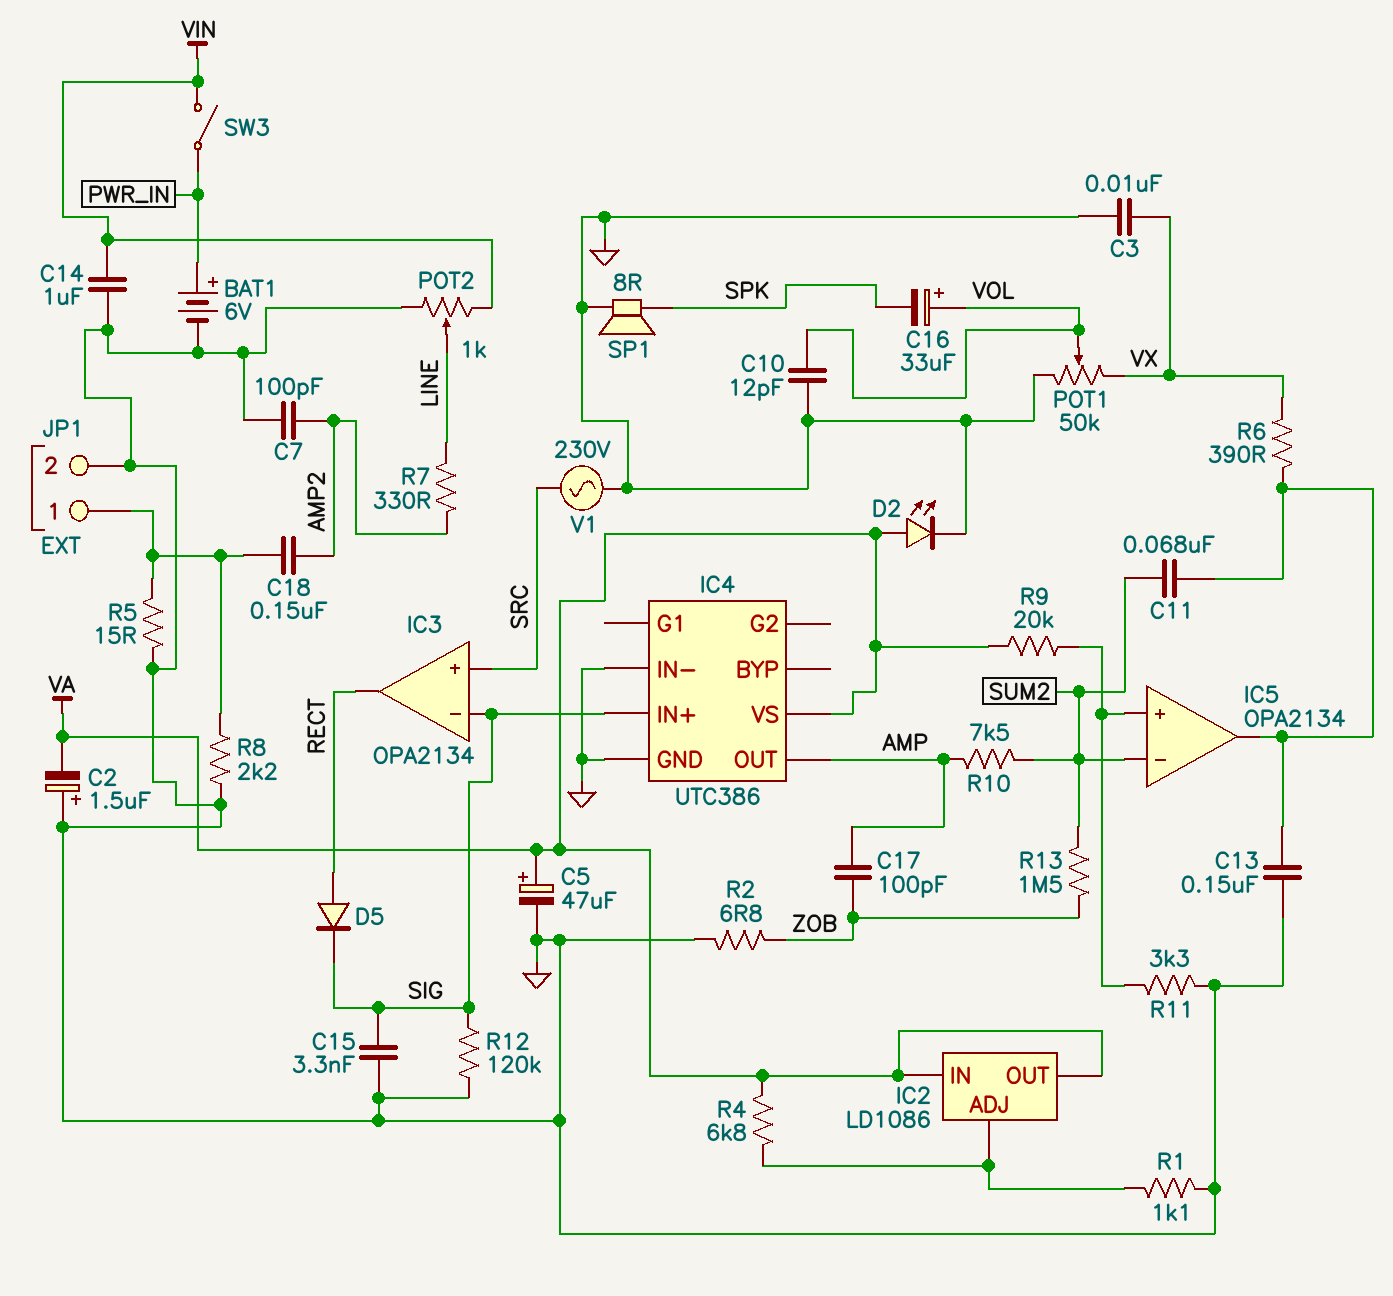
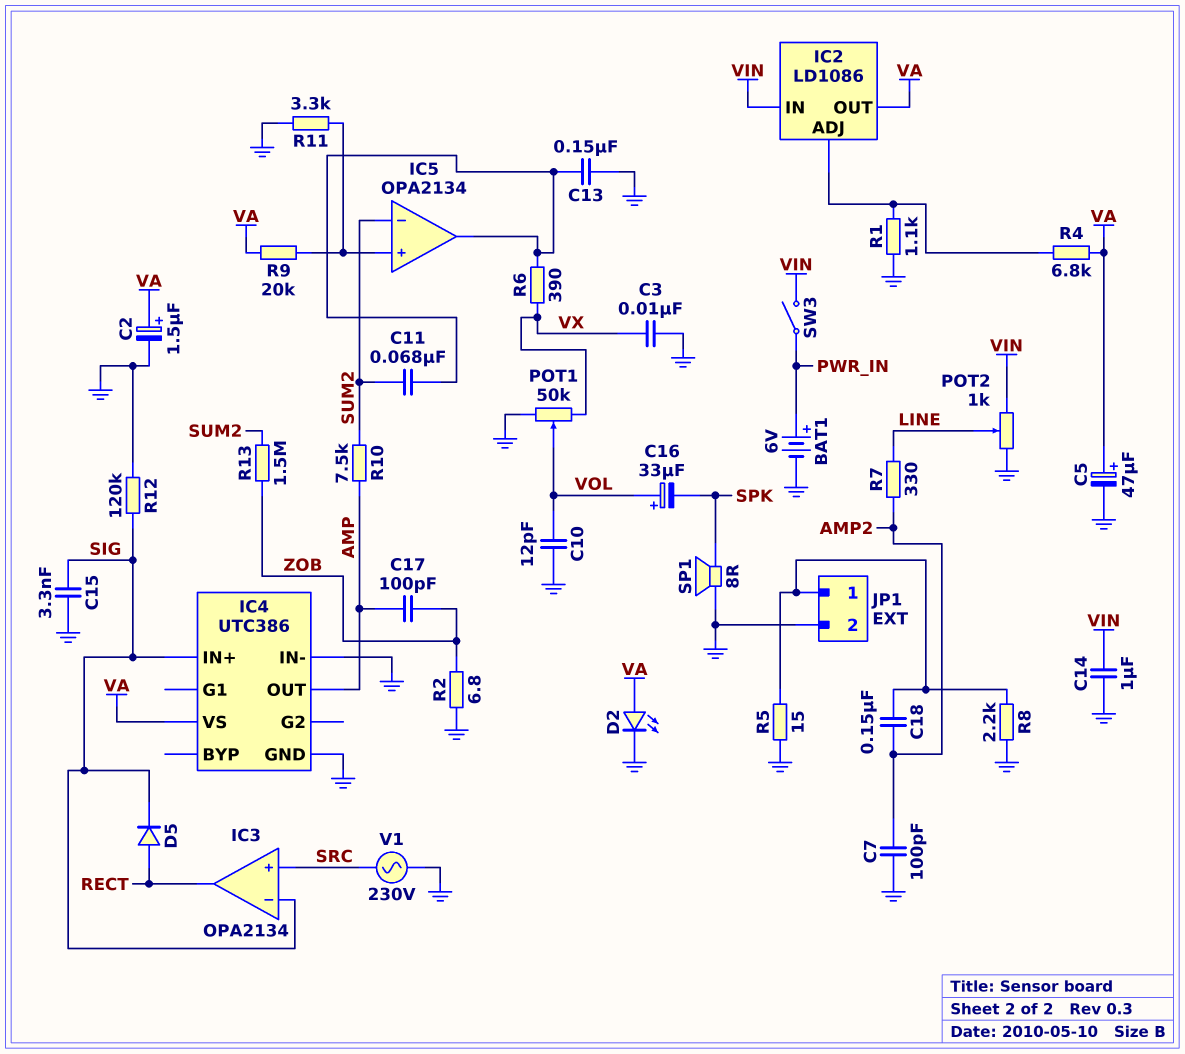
C2: 1.5uF (plus GND, minus VA) -> 1.5uF (plus VA, minus GND)
IC2 pin IN: VA -> VIN

